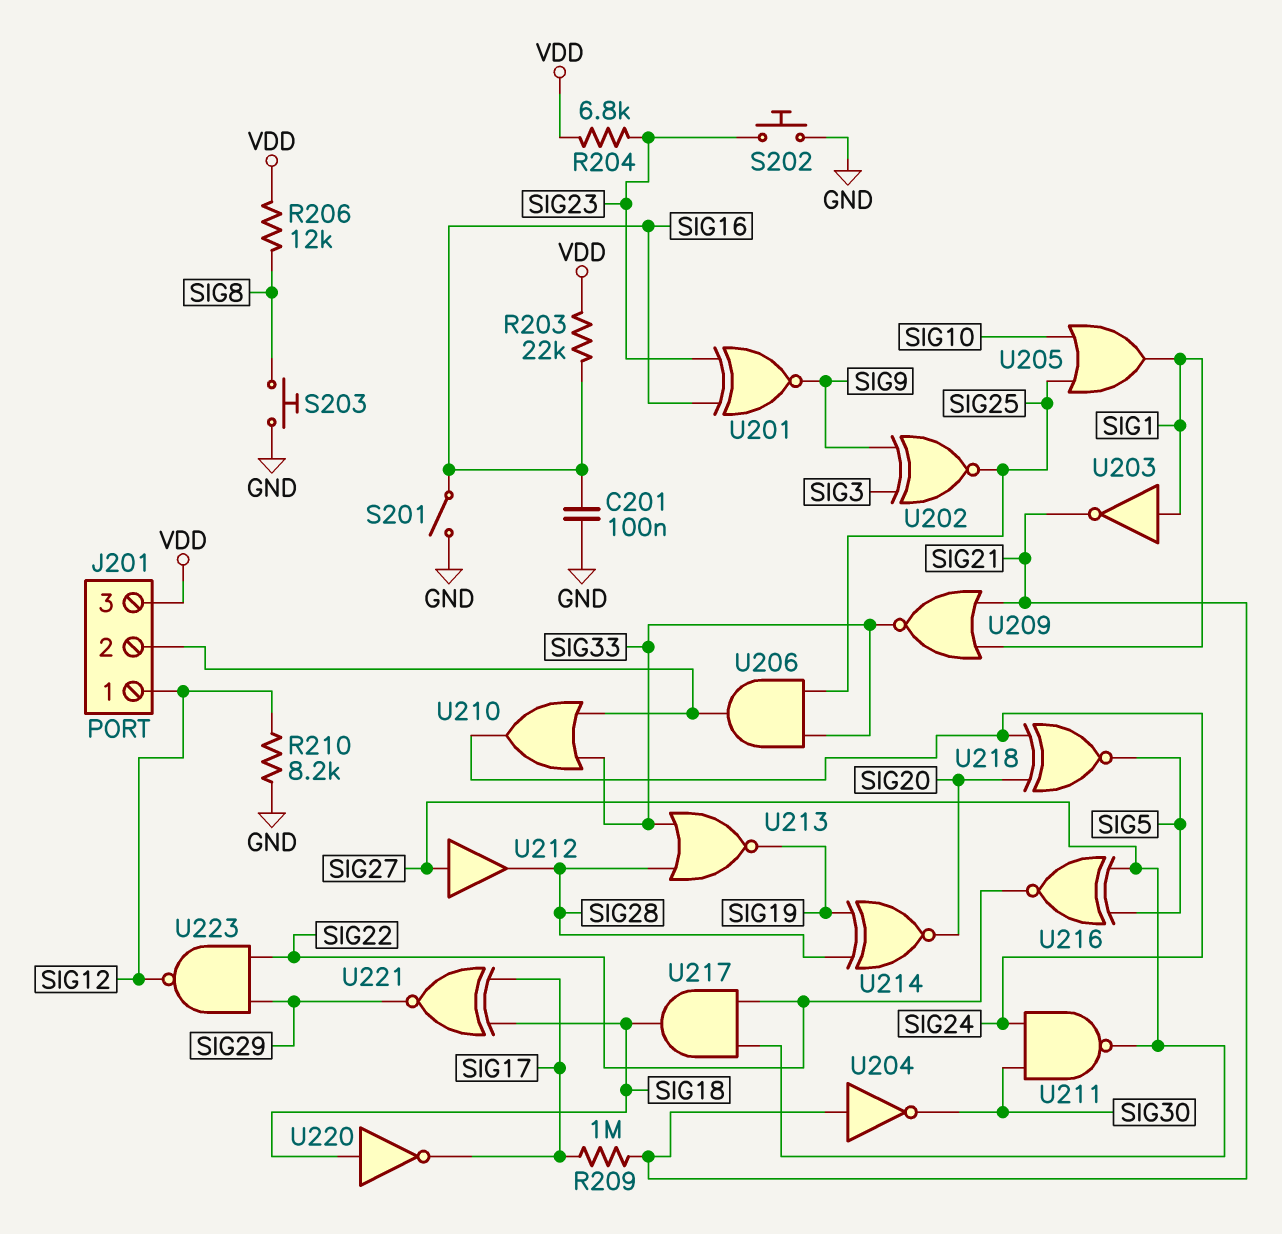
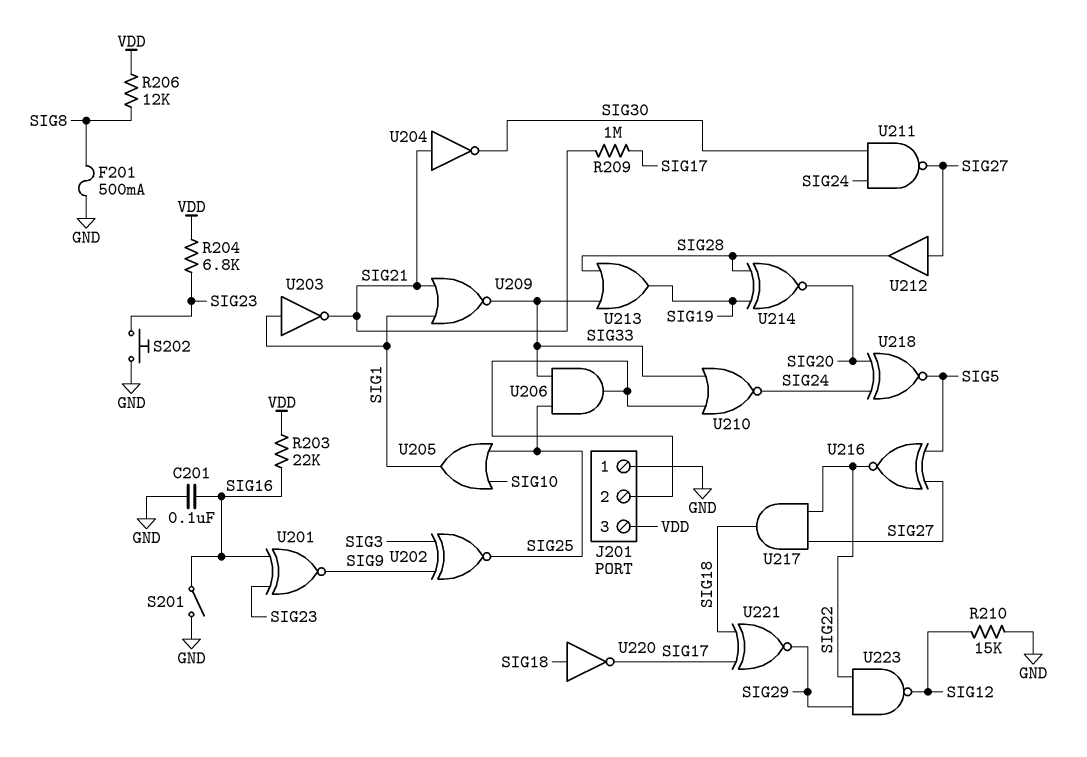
F201: none -> 500mA (GND, SIG8)
J201 pin 1: SIG12 -> GND
R210: 8.2k (GND, SIG12) -> 15k (GND, SIG12)
S203: button (GND, SIG8) -> none
U210: OR (in J201/2, in SIG33, out SIG24) -> NOR (in J201/2, in SIG33, out SIG24)
U213: NOR (in SIG28, in SIG33, out SIG19) -> OR (in SIG28, in SIG33, out SIG19)

